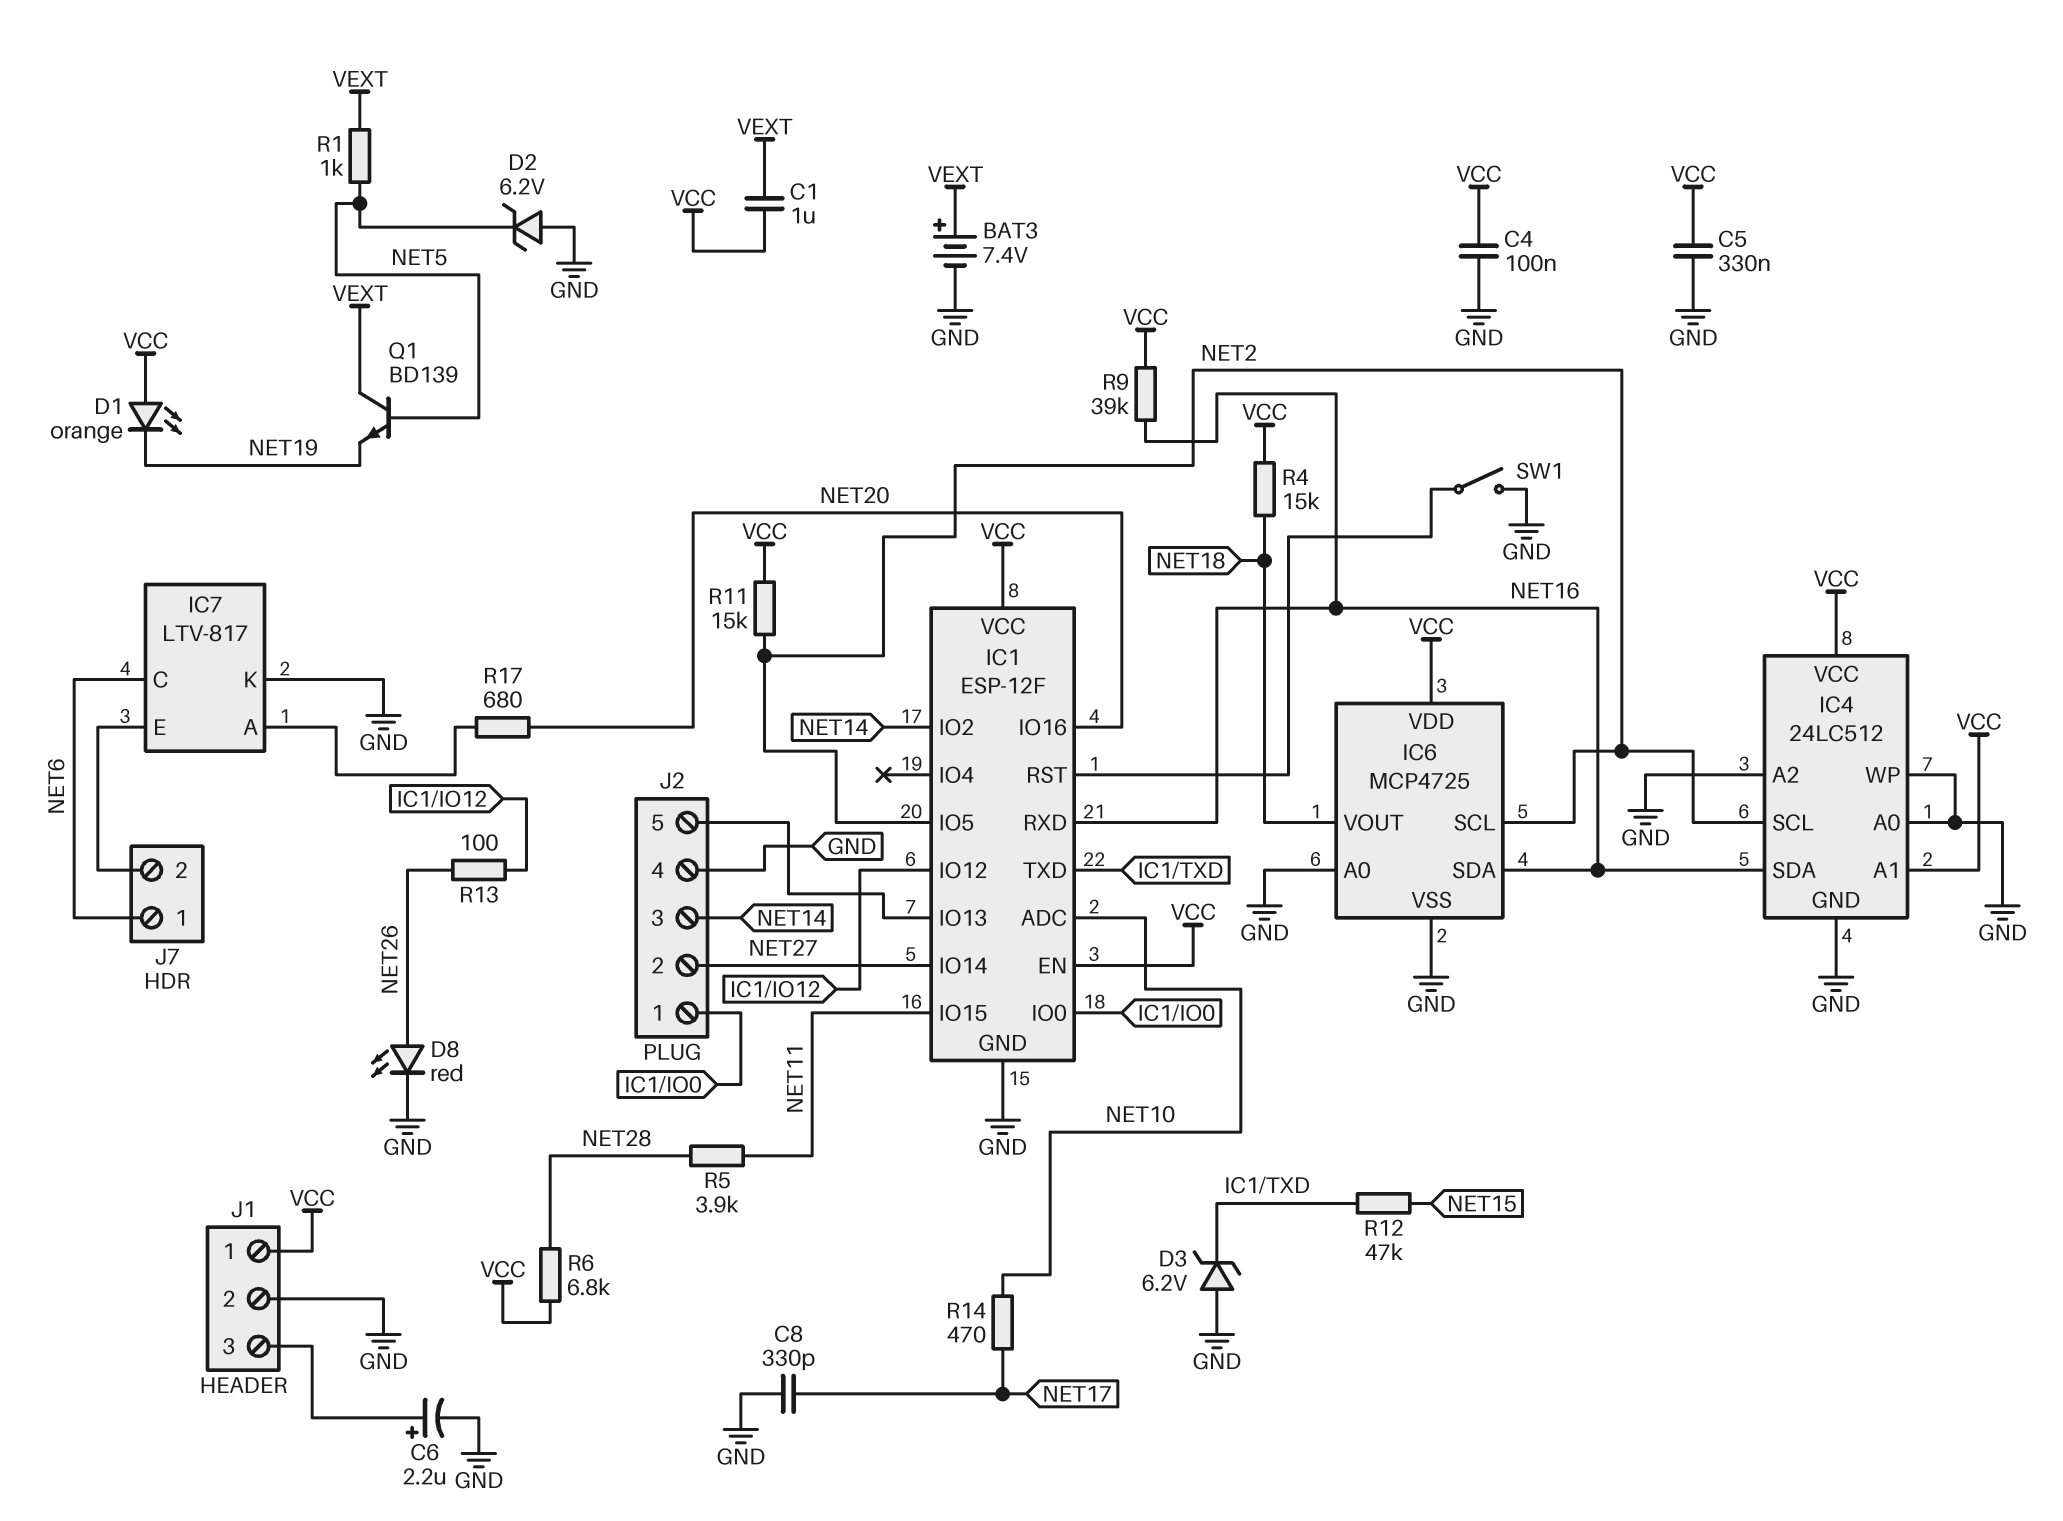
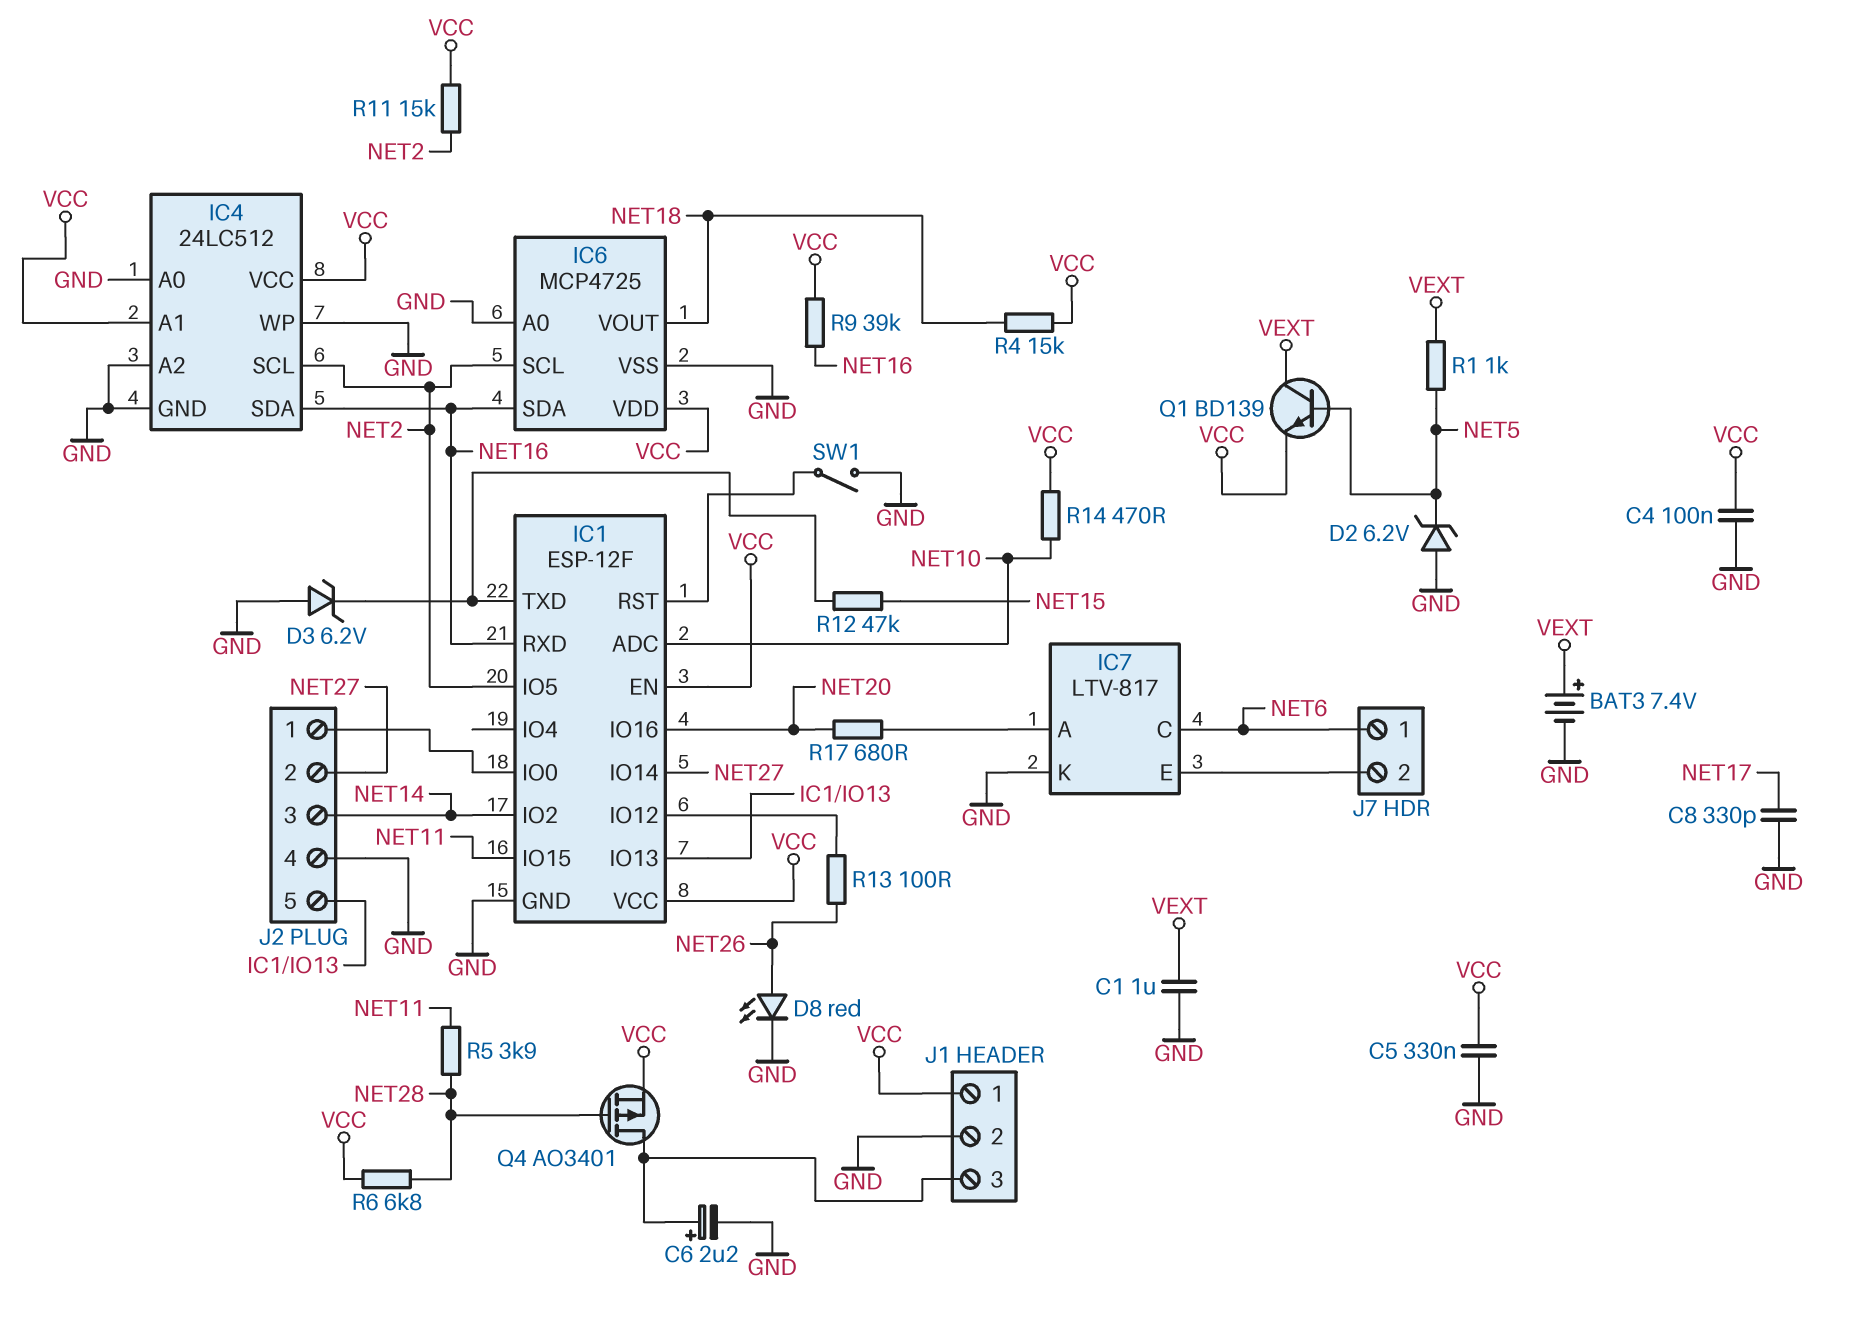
C1: 1uF (VCC, VEXT) -> 1uF (GND, VEXT)
D1: LED orange (A VCC, K NET19) -> none
Q1: NPN BD139 (B NET5, C VEXT, E NET19) -> NPN BD139 (B NET5, C VEXT, E VCC)
Q4: none -> PMOS AO3401 (G NET28, D J1/3, S VCC)
R14: 470 (NET10, NET17) -> 470 (NET10, VCC)

